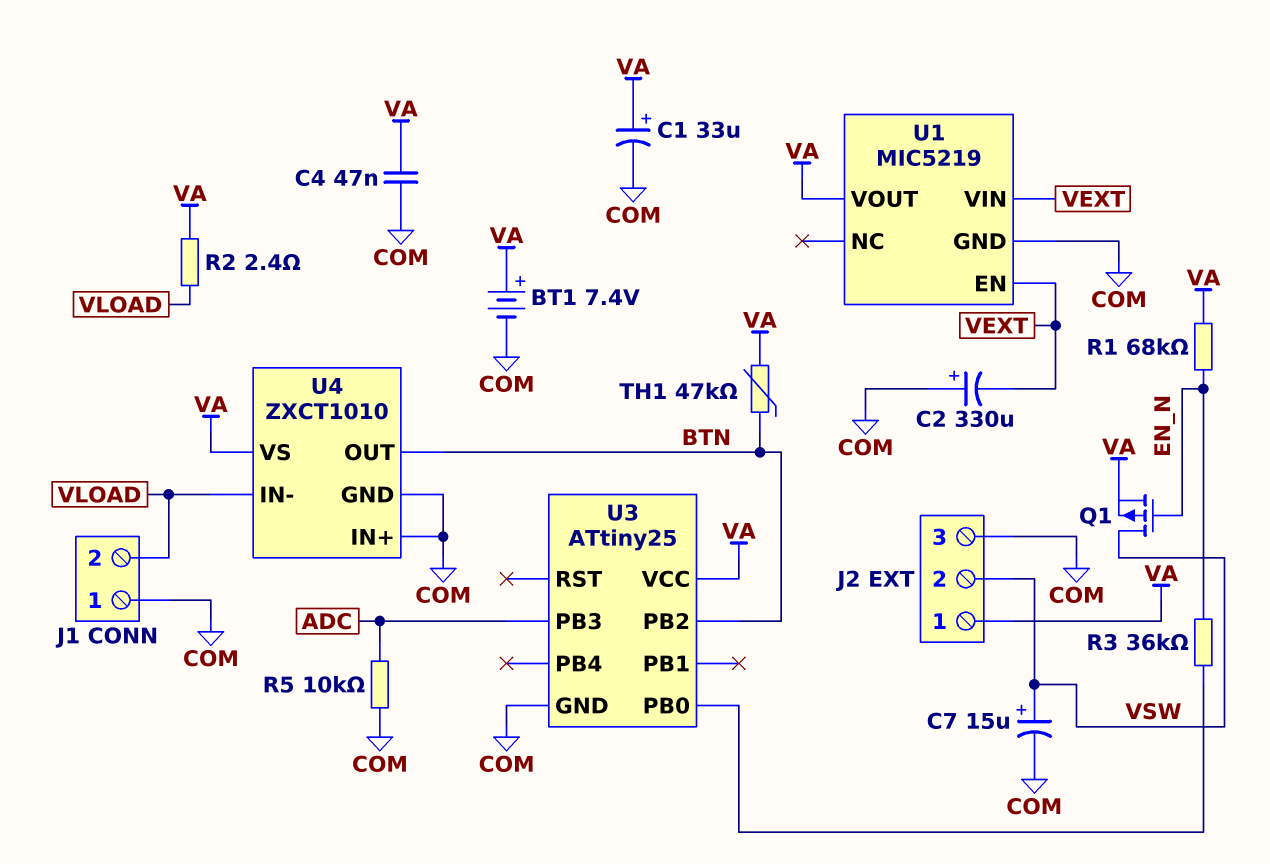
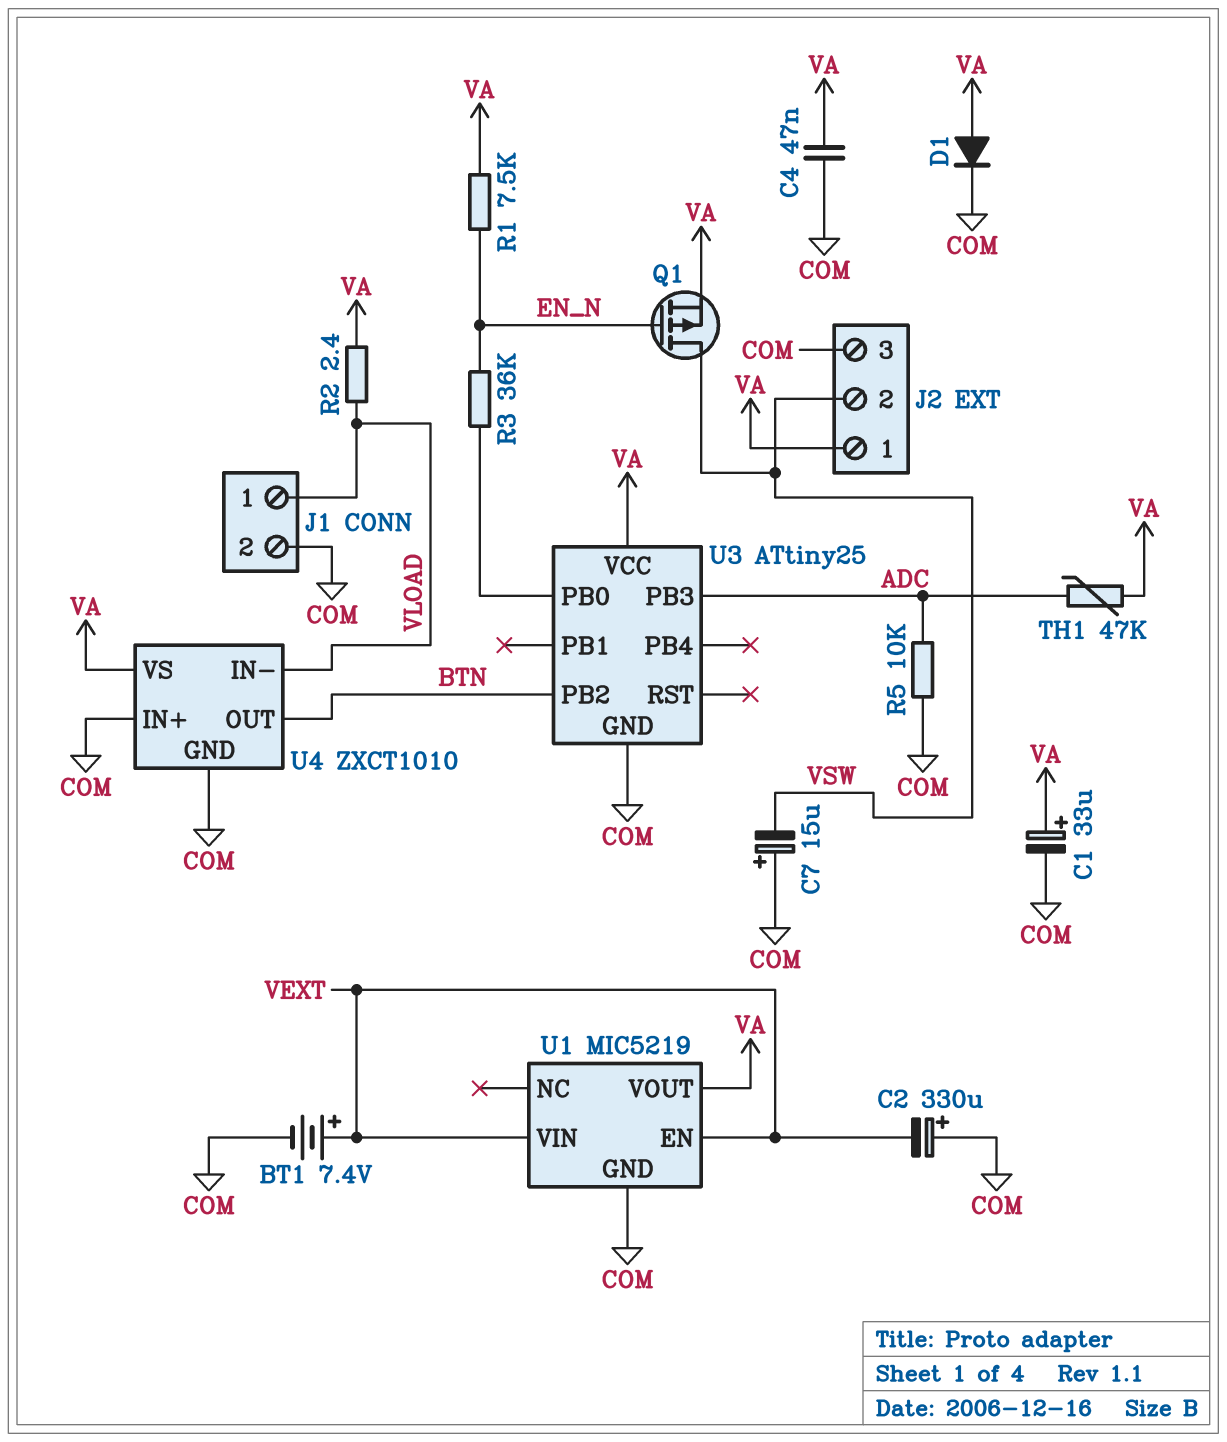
BT1: 7.4V (plus VA, minus COM) -> 7.4V (plus VEXT, minus COM)
C7: 15uF (plus VSW, minus COM) -> 15uF (plus COM, minus VSW)
D1: none -> diode (A VA, K COM)
J1 pin 1: COM -> VLOAD
J1 pin 2: VLOAD -> COM
R1: 68k (EN_N, VA) -> 7.5k (EN_N, VA)
TH1: 47k (BTN, VA) -> 47k (ADC, VA)

